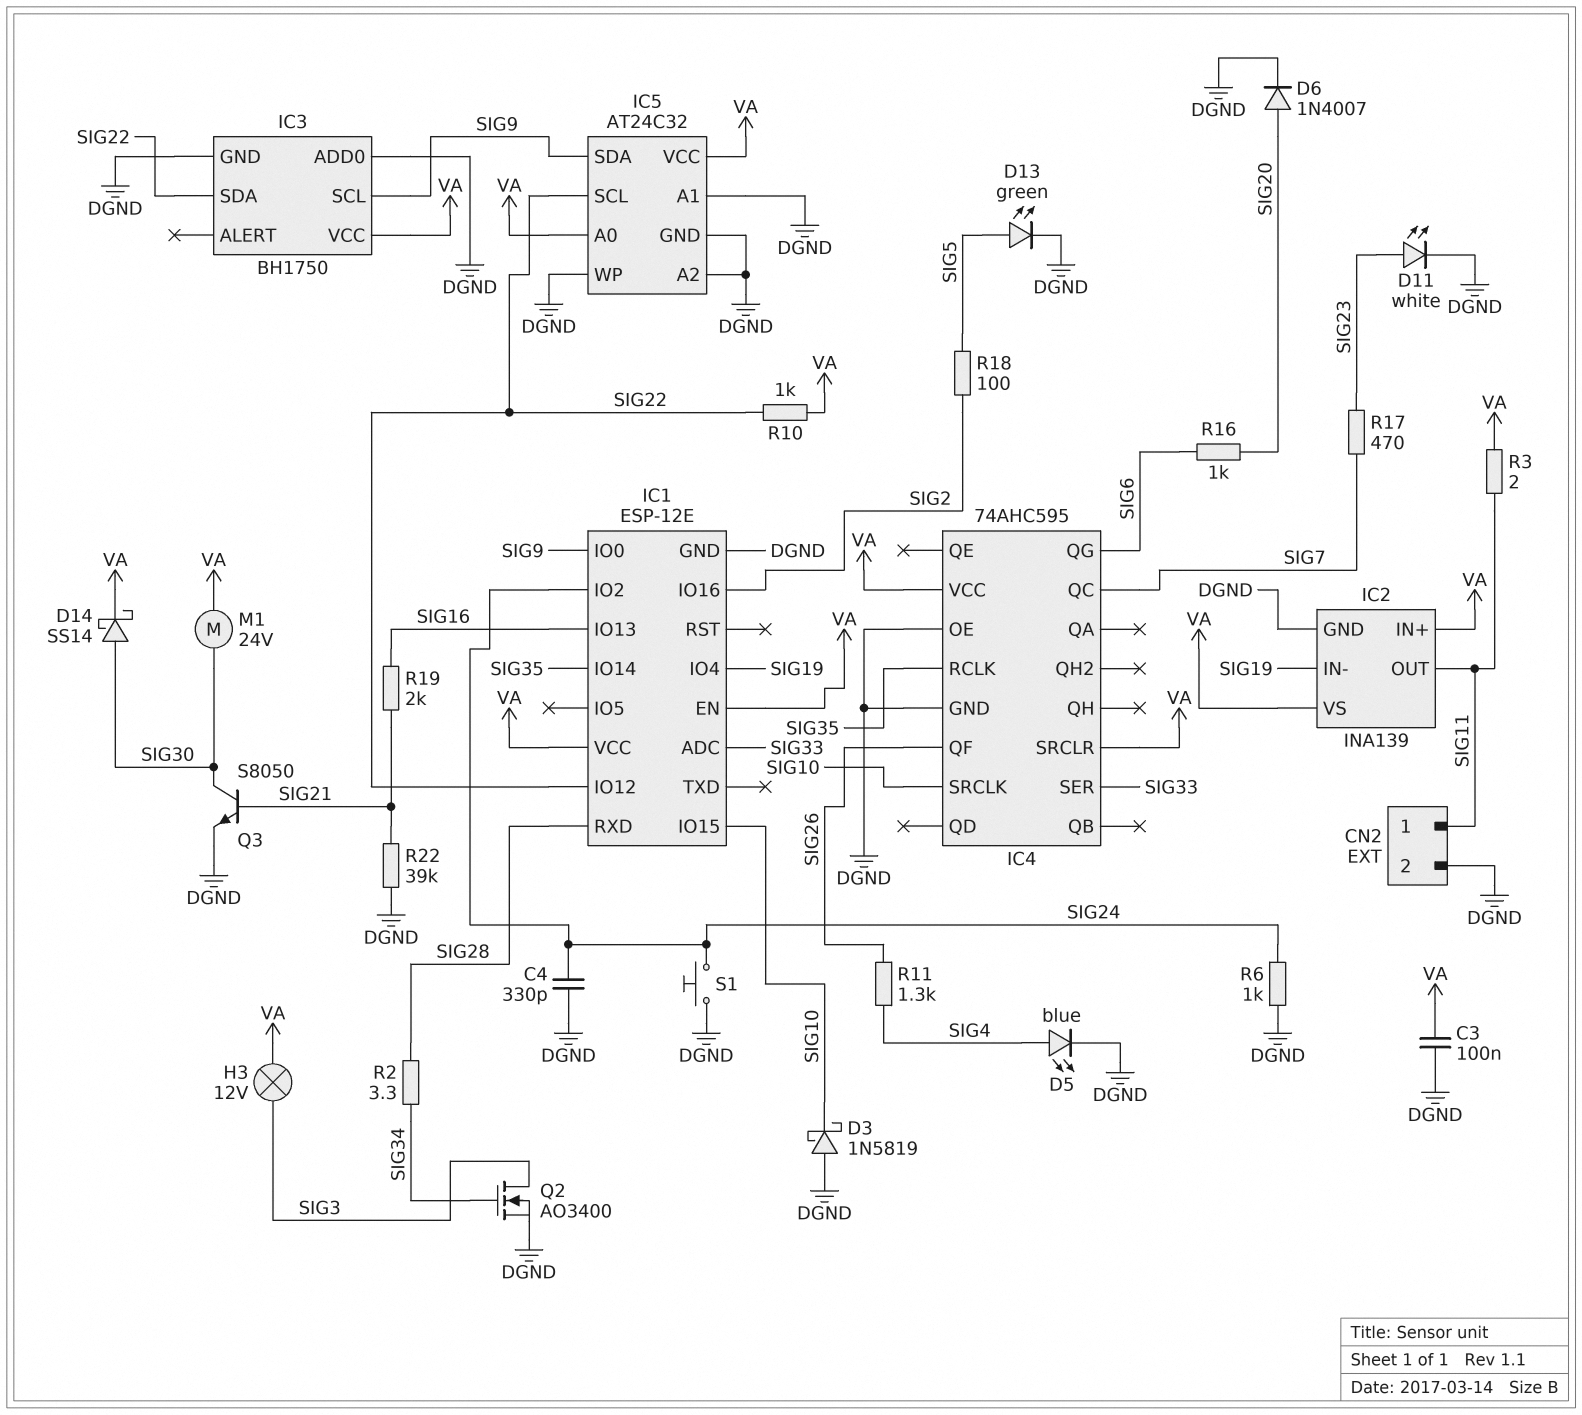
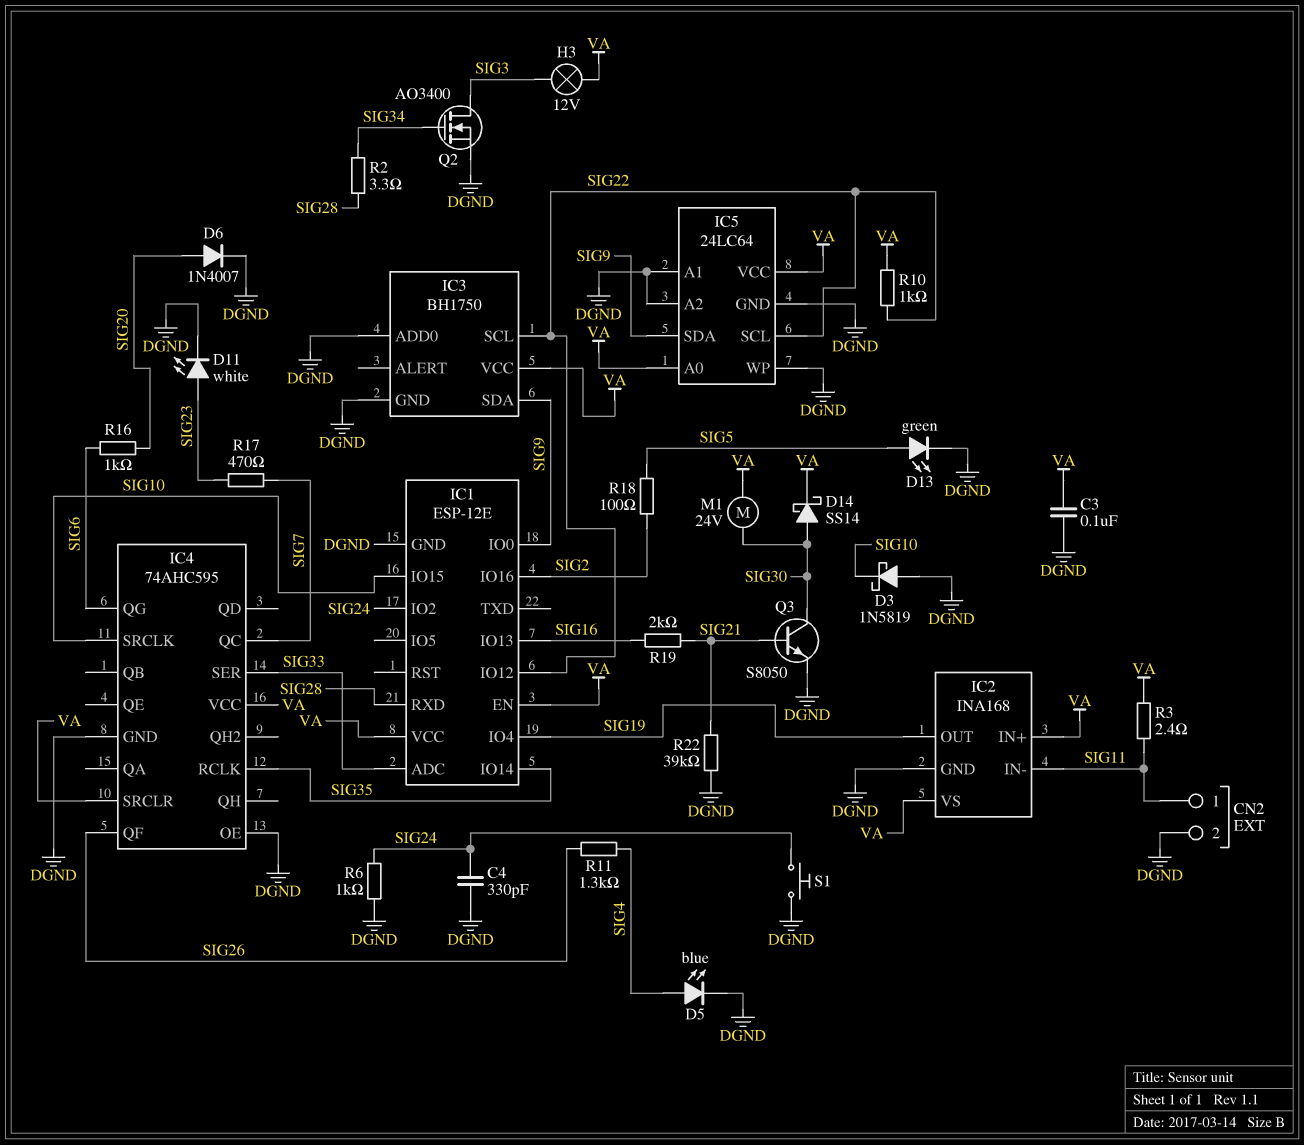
IC2: INA139 -> INA168
IC2 pin IN-: SIG19 -> SIG11
IC2 pin OUT: SIG11 -> SIG19
IC3 pin SCL: SIG9 -> SIG22
IC3 pin SDA: SIG22 -> SIG9
IC5: AT24C32 -> 24LC64
R3: 2 (SIG11, VA) -> 2.4 (SIG11, VA)

